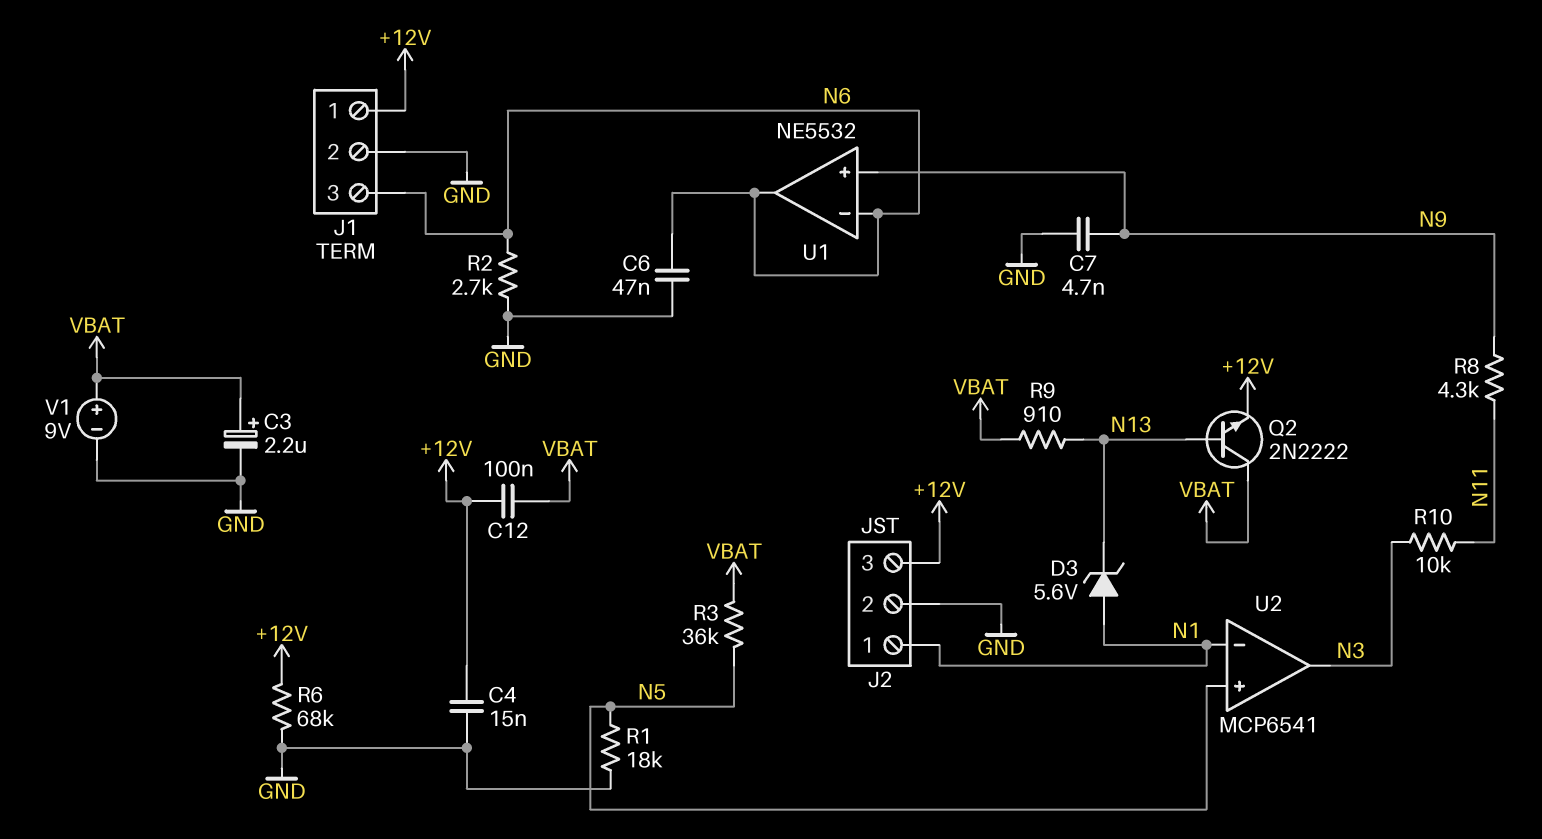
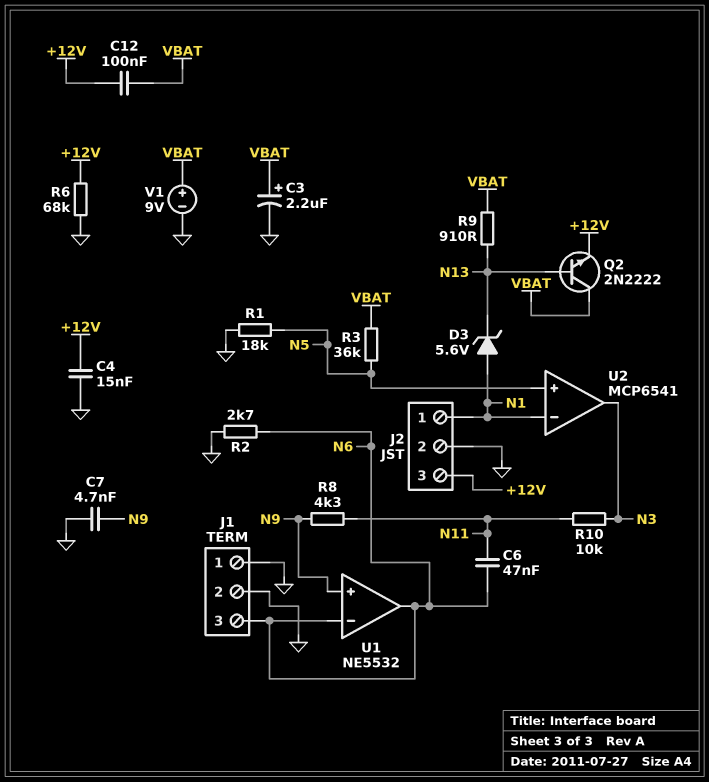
C6: 47nF (GND, N6) -> 47nF (N6, N11)
J1 pin 1: +12V -> GND

